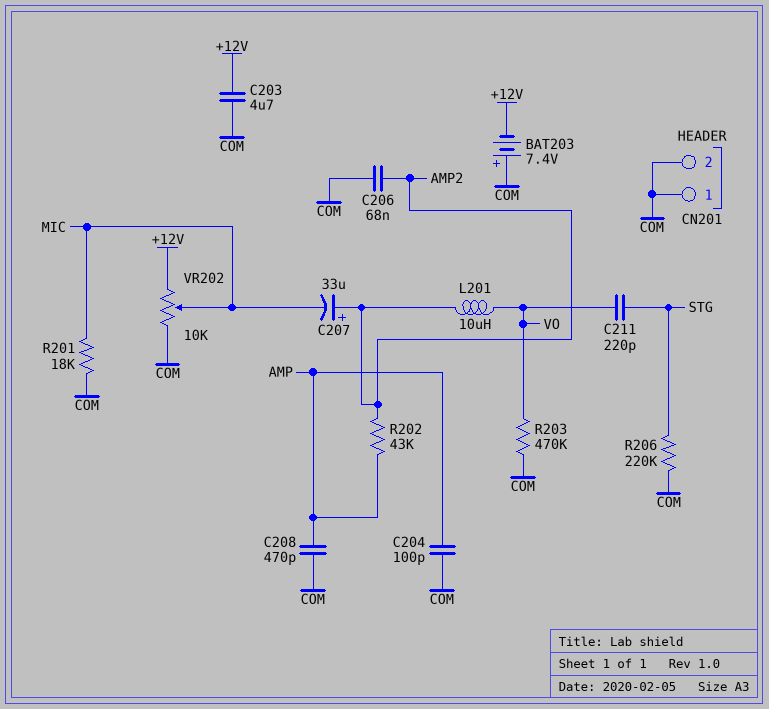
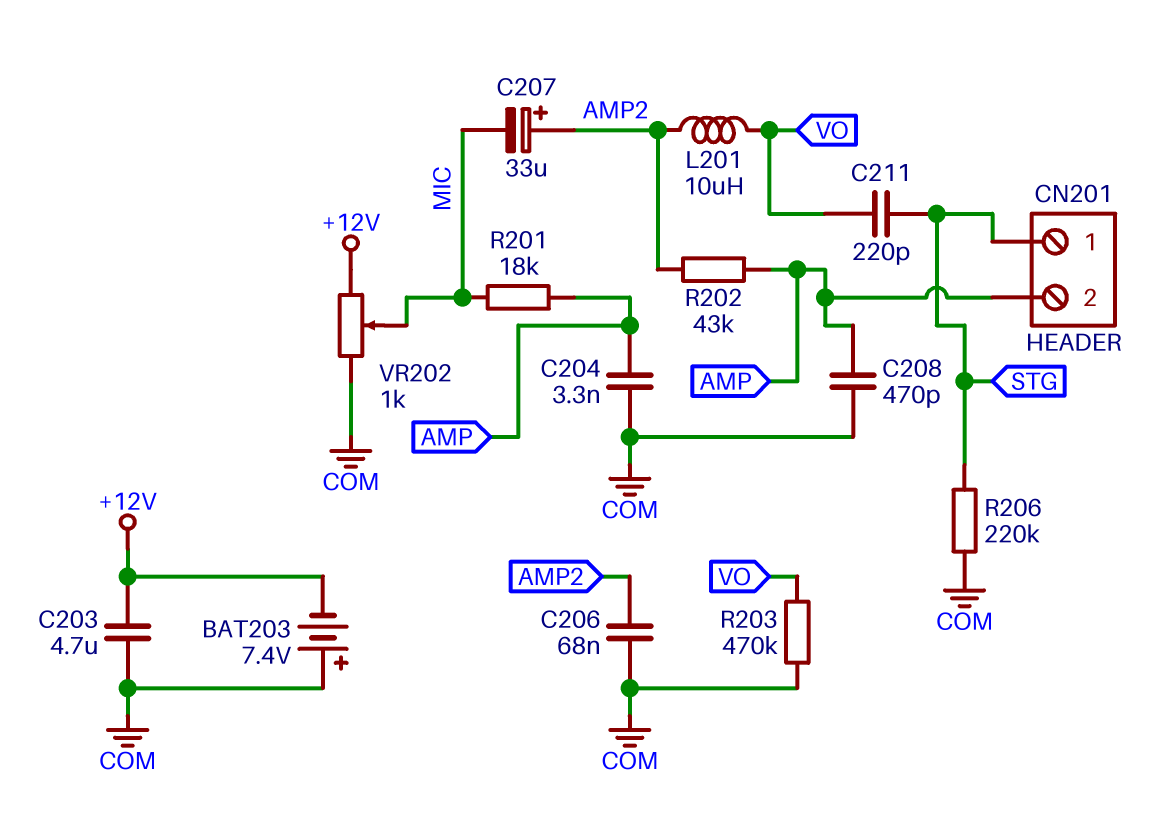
C204: 100pF (AMP, COM) -> 3.3nF (AMP, COM)
CN201 pin 1: COM -> STG
CN201 pin 2: COM -> AMP
R201: 18k (COM, MIC) -> 18k (AMP, MIC)
VR202: 10k (+12V, COM, wiper MIC) -> 1k (+12V, COM, wiper MIC)

